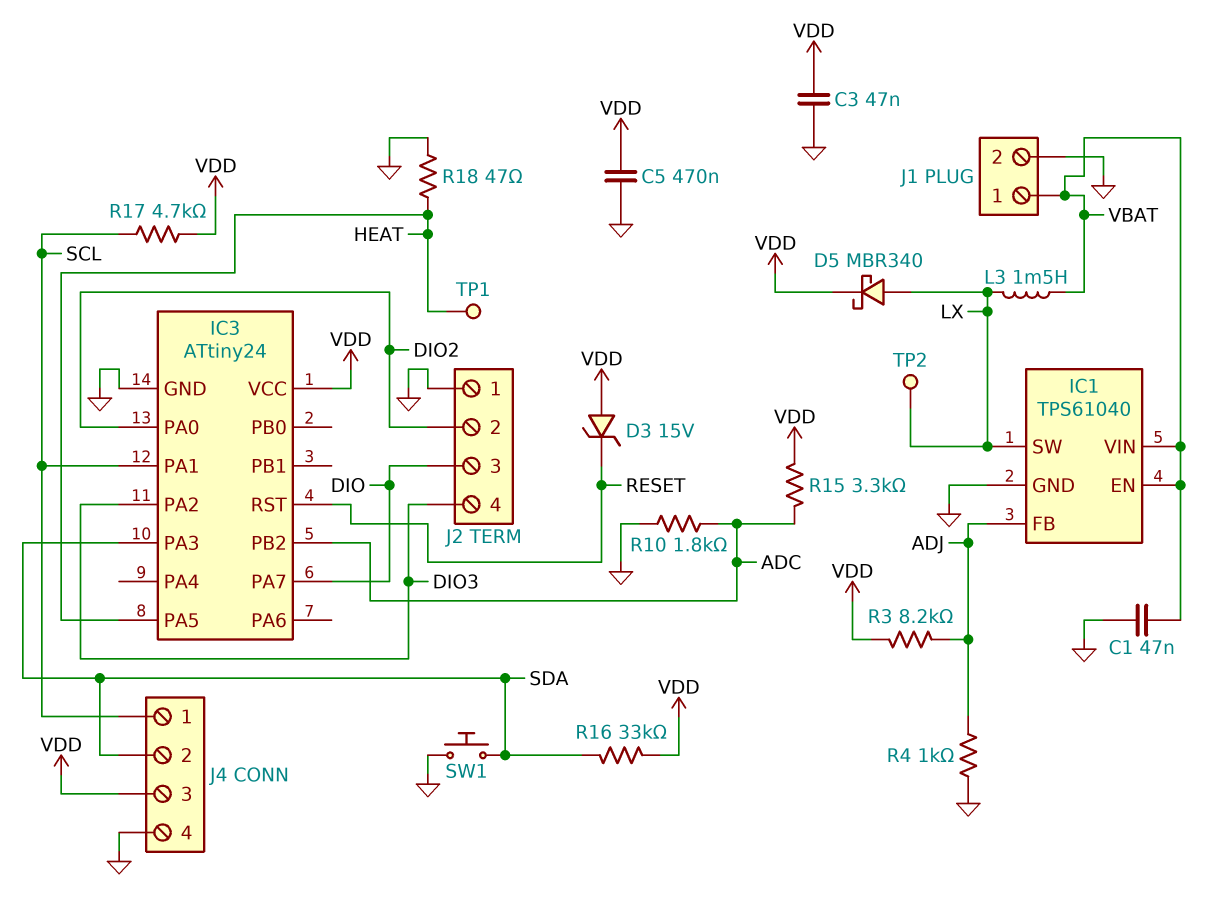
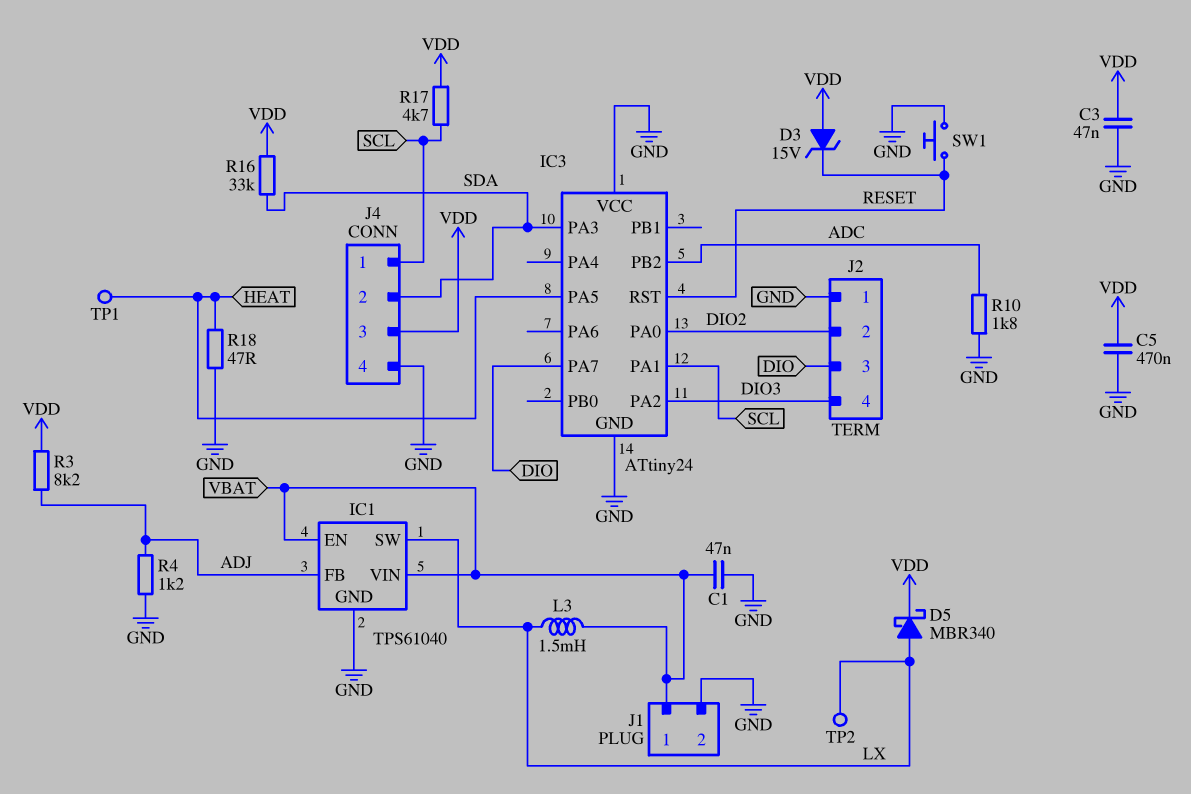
IC3 pin VCC: VDD -> GND
R4: 1k (ADJ, GND) -> 1.2k (ADJ, GND)
R15: 3.3k (ADC, VDD) -> none
SW1: button (GND, SDA) -> button (GND, RESET)

